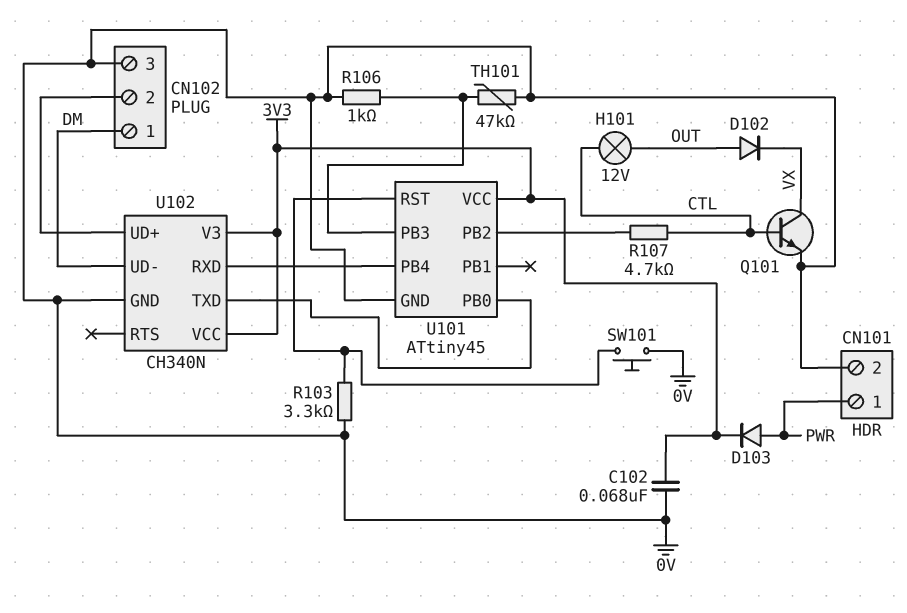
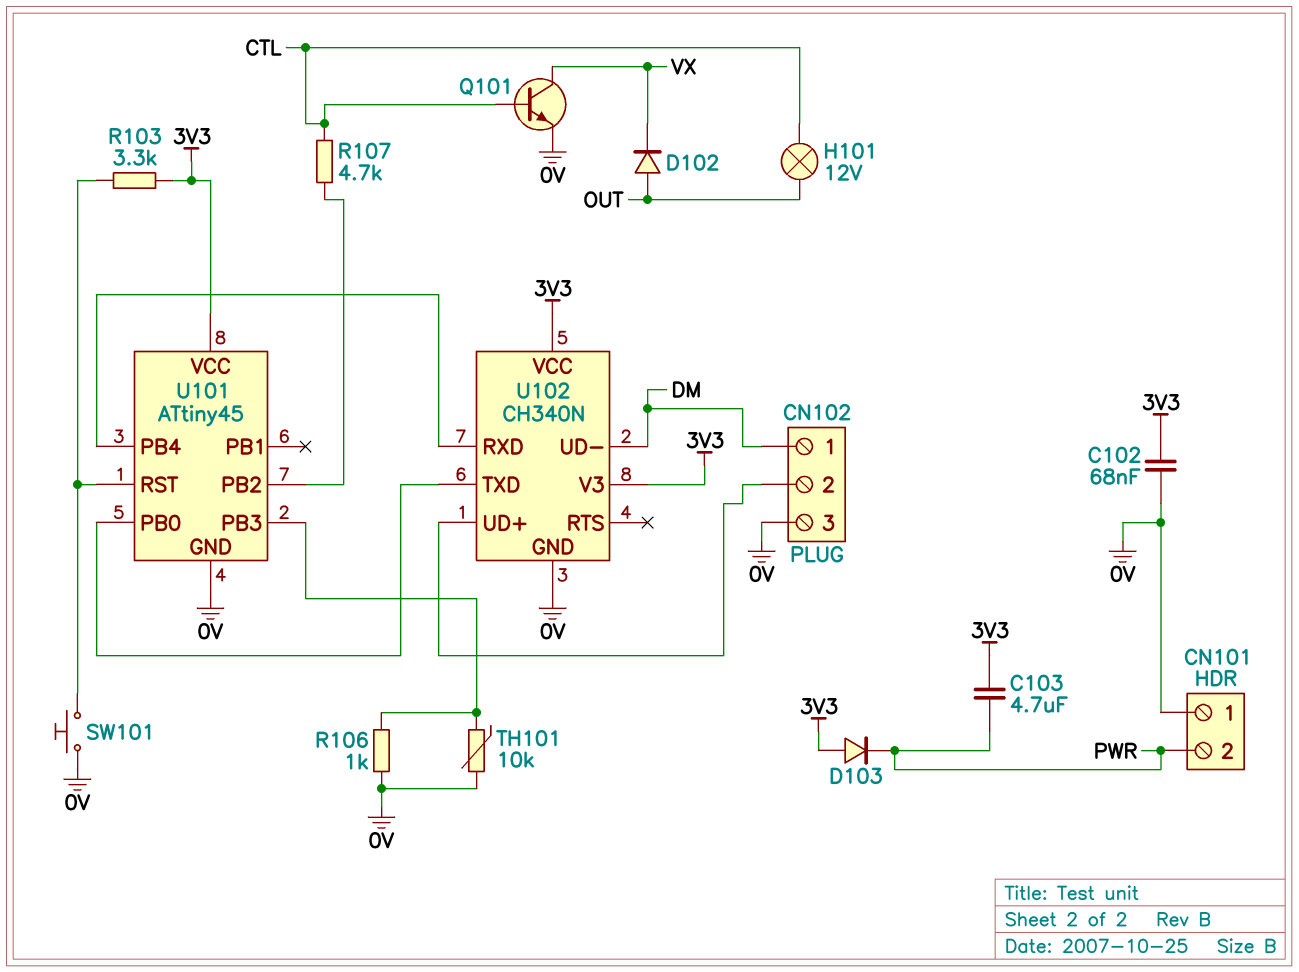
C103: none -> 4.7uF (3V3, PWR)
CN101 pin 1: PWR -> 0V
CN101 pin 2: 0V -> PWR
D103: diode (A PWR, K 3V3) -> diode (A 3V3, K PWR)
R103: 3.3k (0V, U101/RST) -> 3.3k (3V3, U101/RST)
TH101: 47k (0V, U101/PB3) -> 10k (0V, U101/PB3)

